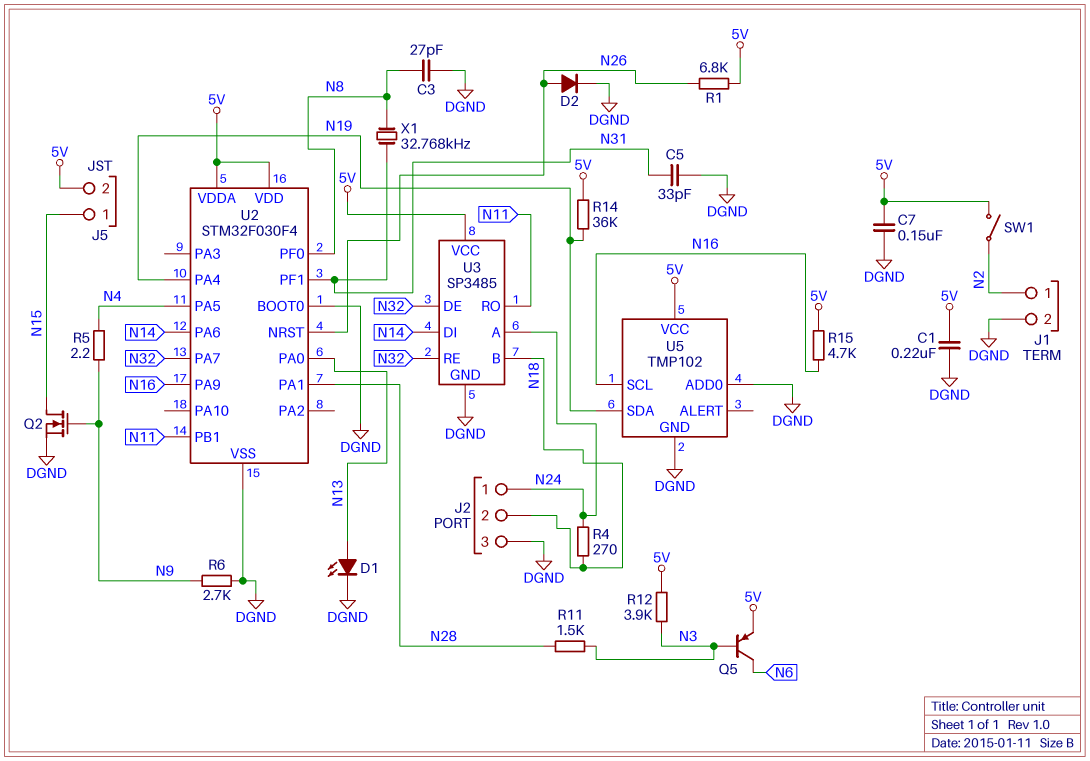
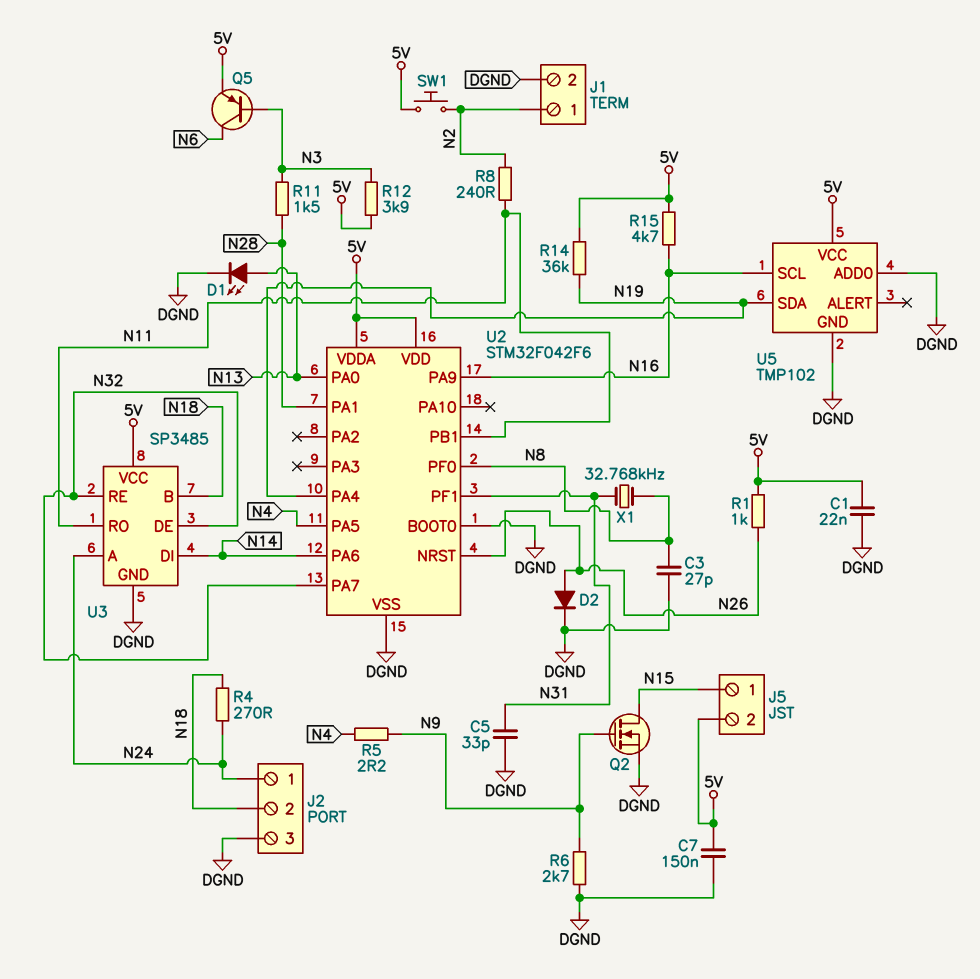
C1: 220nF (5V, DGND) -> 22nF (5V, DGND)
R1: 6.8k (5V, N26) -> 1k (5V, N26)
R8: none -> 240 (N2, N11)
SW1: switch (5V, N2) -> button (5V, N2)
U2: STM32F030F4 -> STM32F042F6

